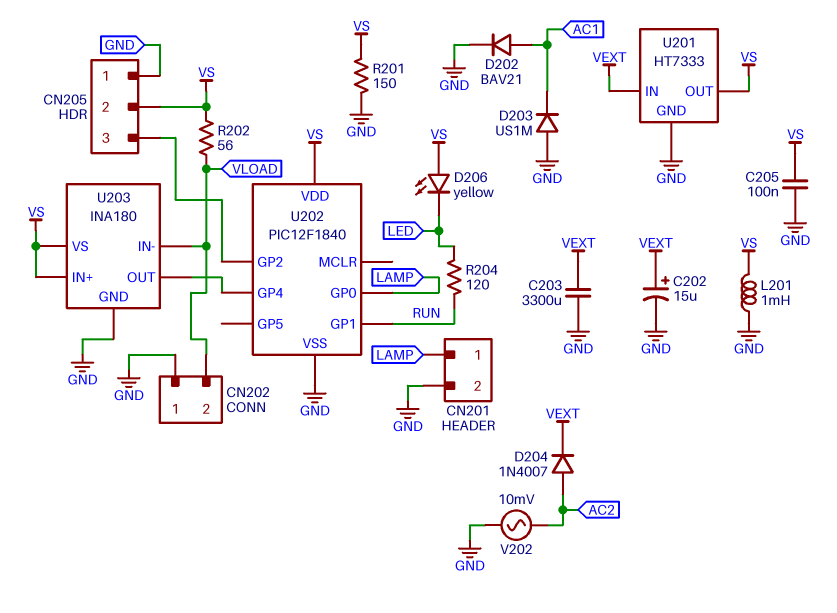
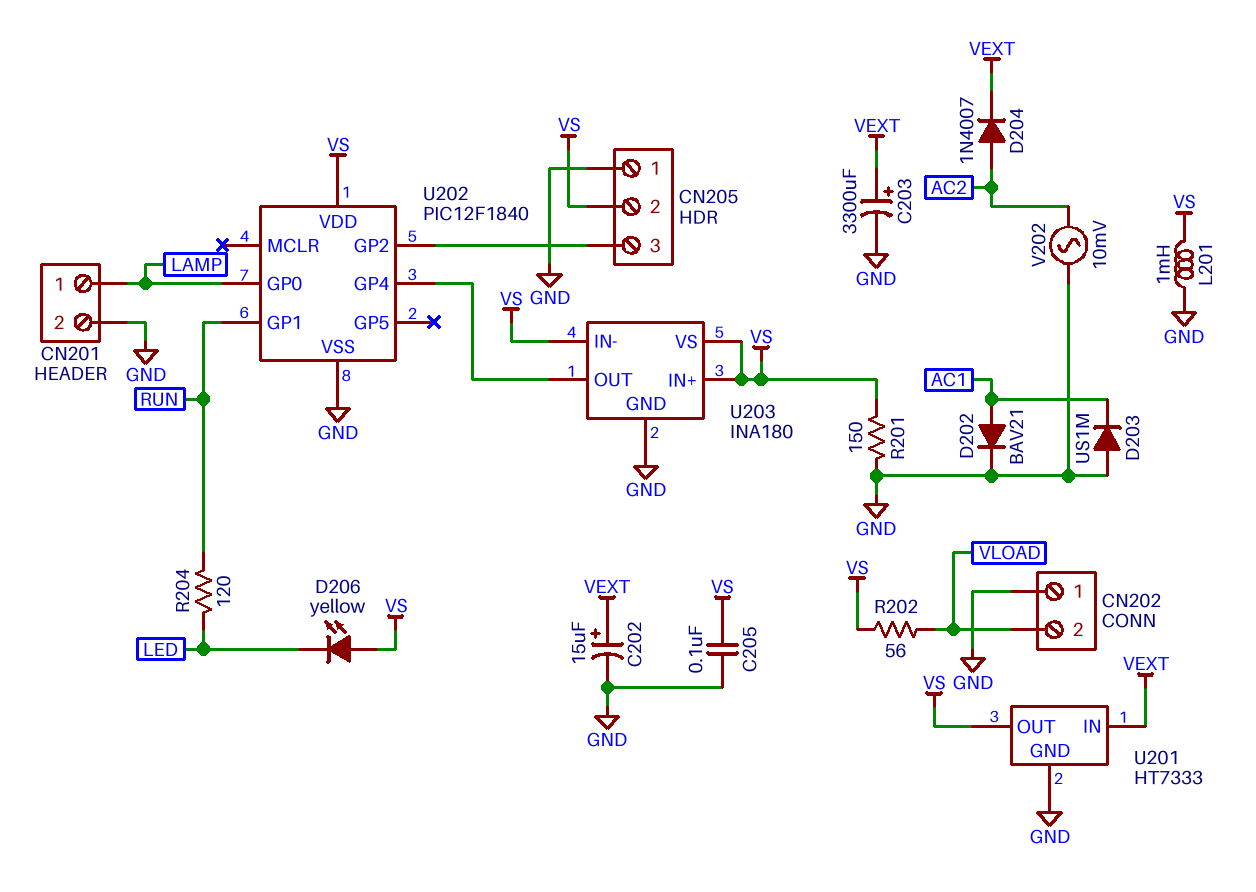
C203: 3300uF (GND, VEXT) -> 3300uF (plus VEXT, minus GND)
U203 pin IN-: VLOAD -> VS

